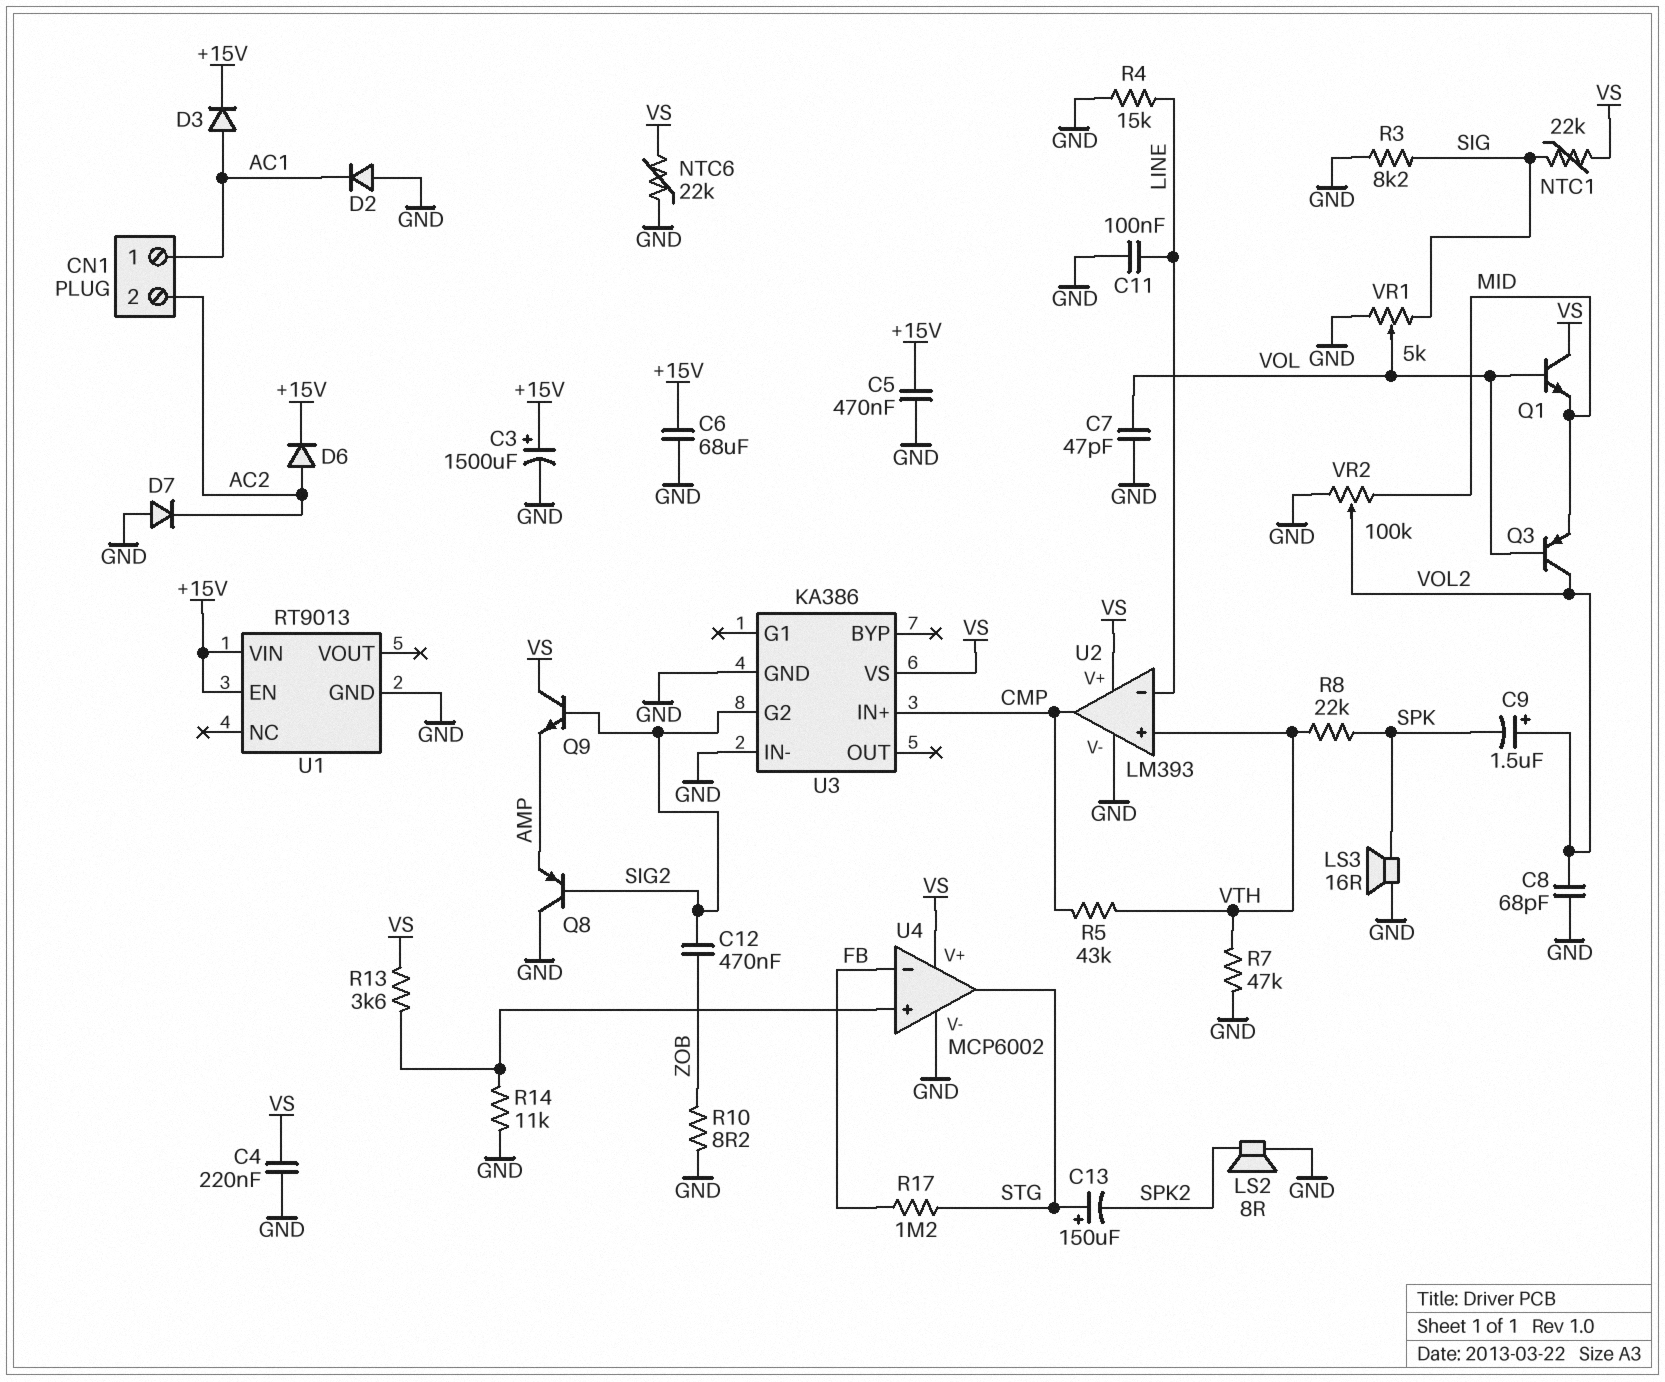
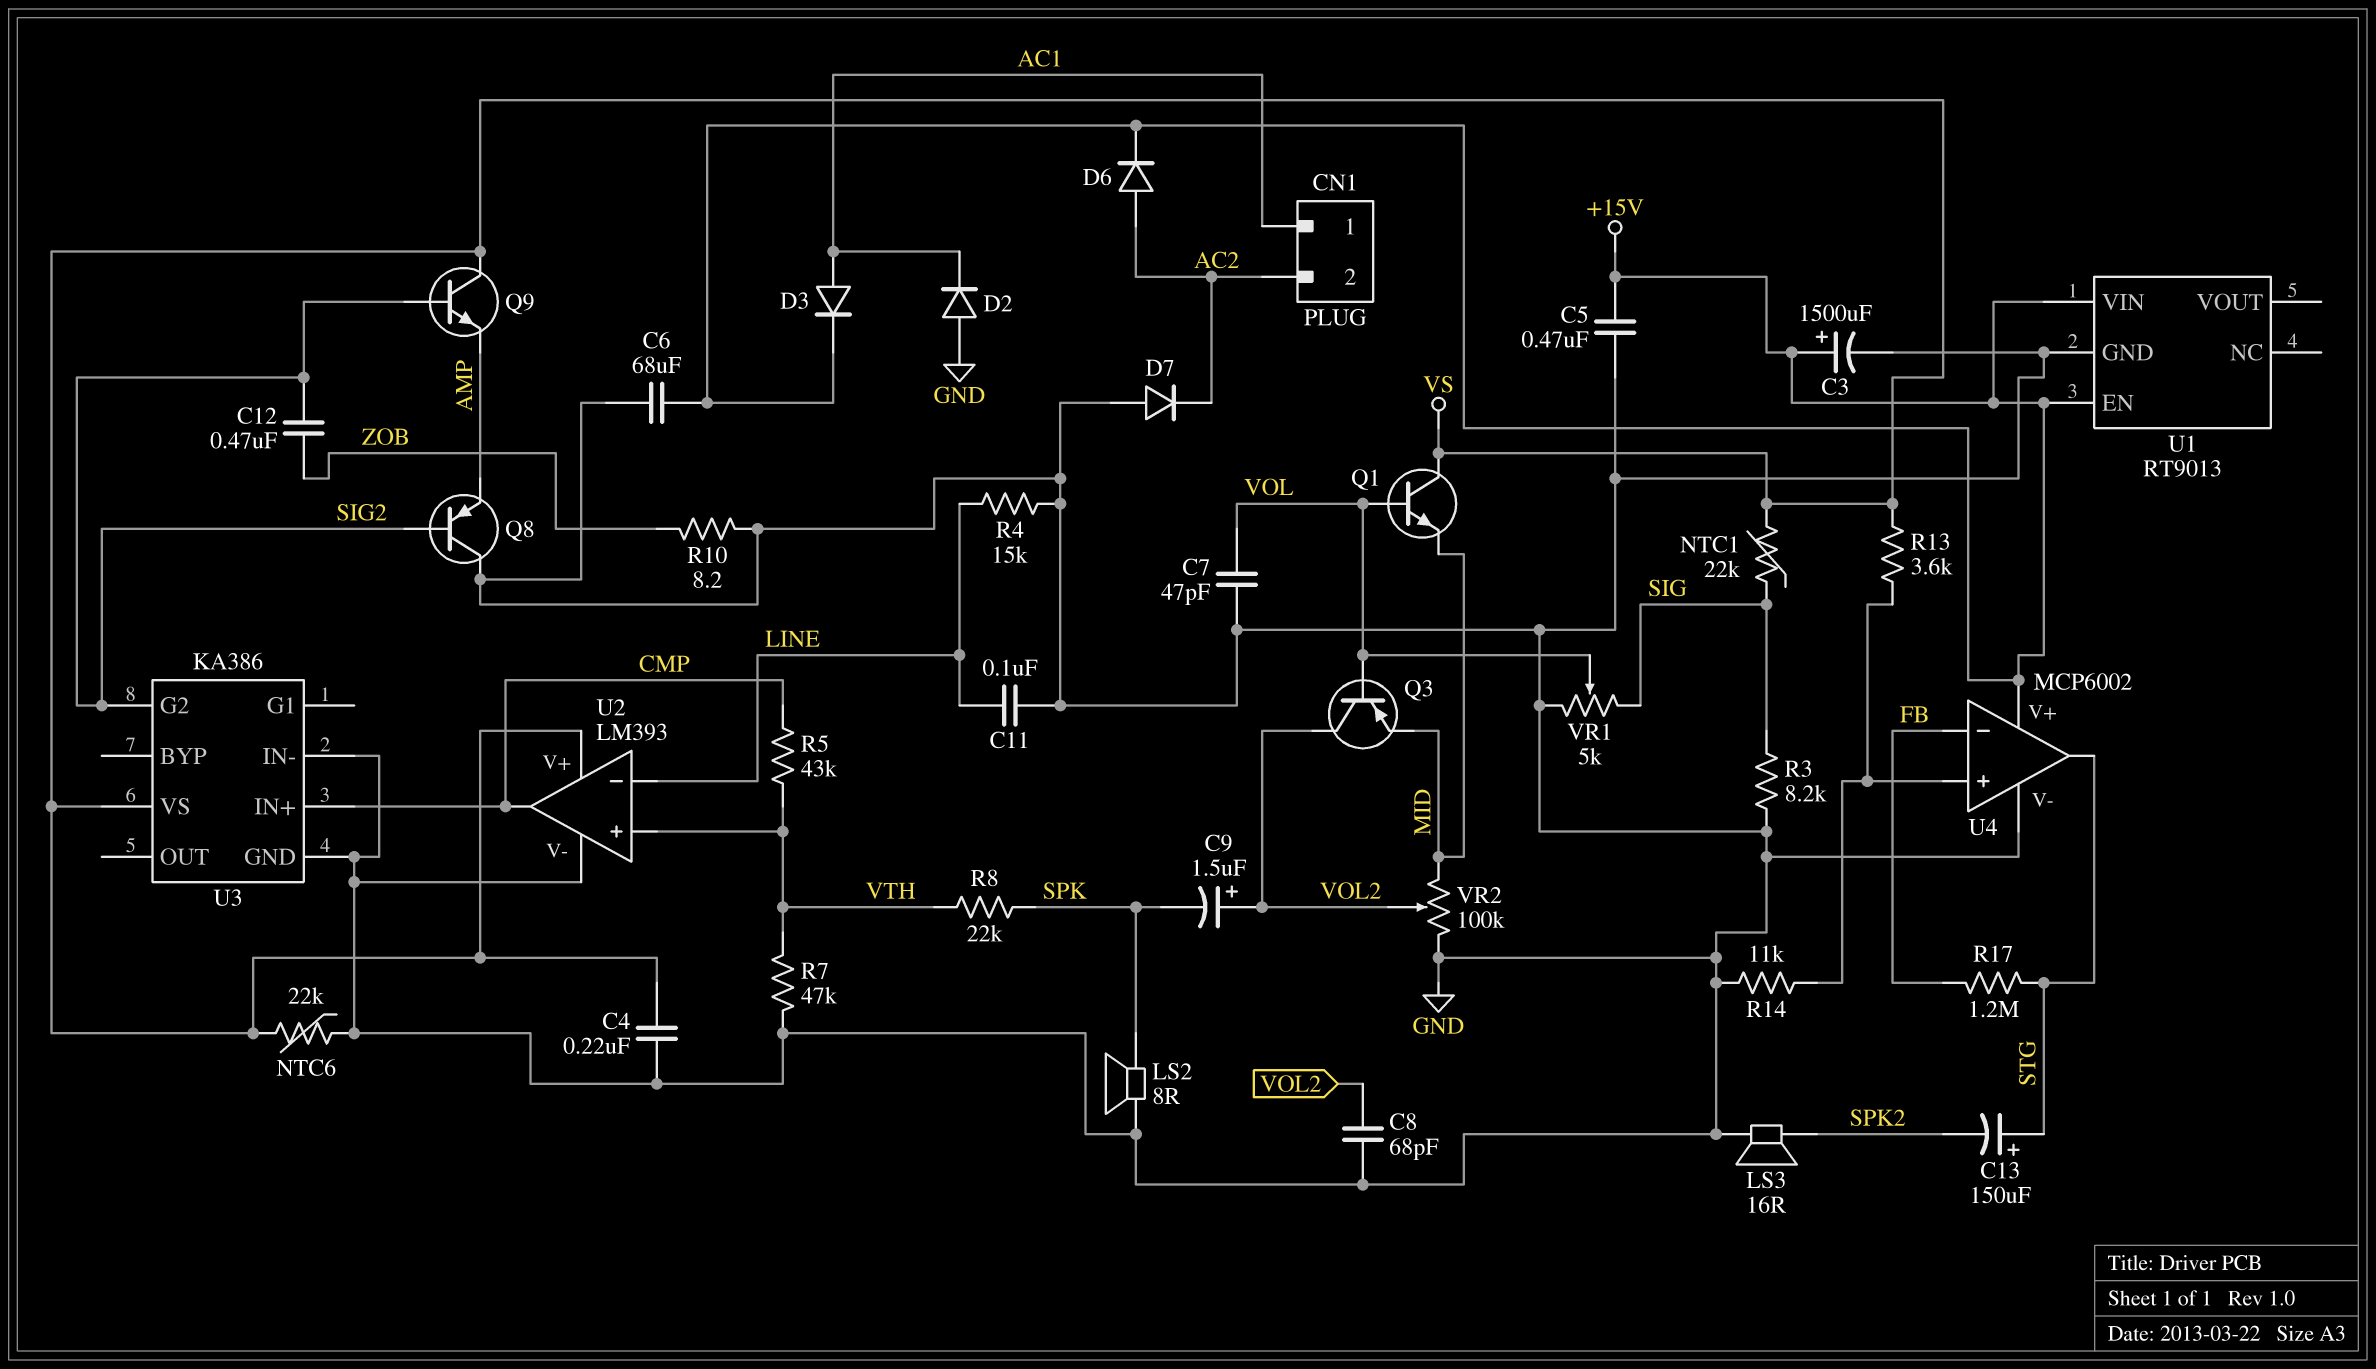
LS2: speaker 8R (GND, SPK2) -> speaker 8R (GND, SPK)
LS3: speaker 16R (GND, SPK) -> speaker 16R (GND, SPK2)
U4 pin V+: VS -> +15V

